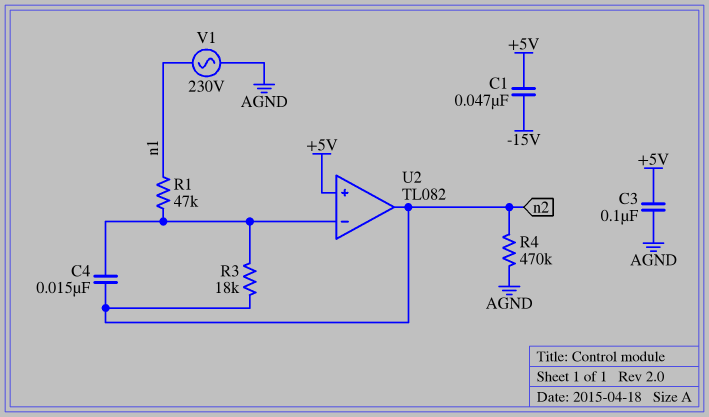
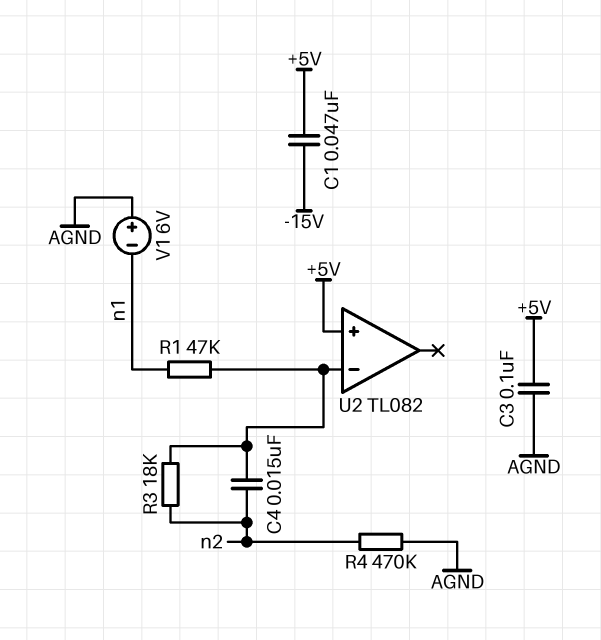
U2 pin out: n2 -> none
V1: AC 230V (AGND, n1) -> 6V (plus AGND, minus n1)

